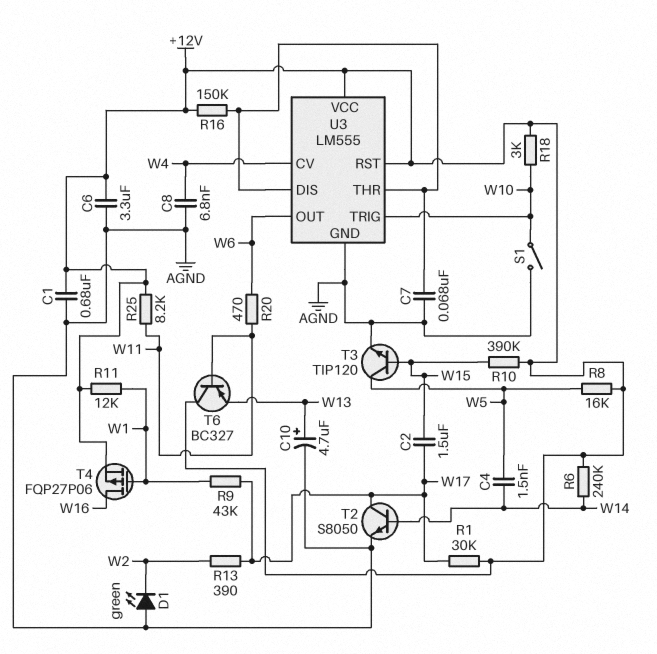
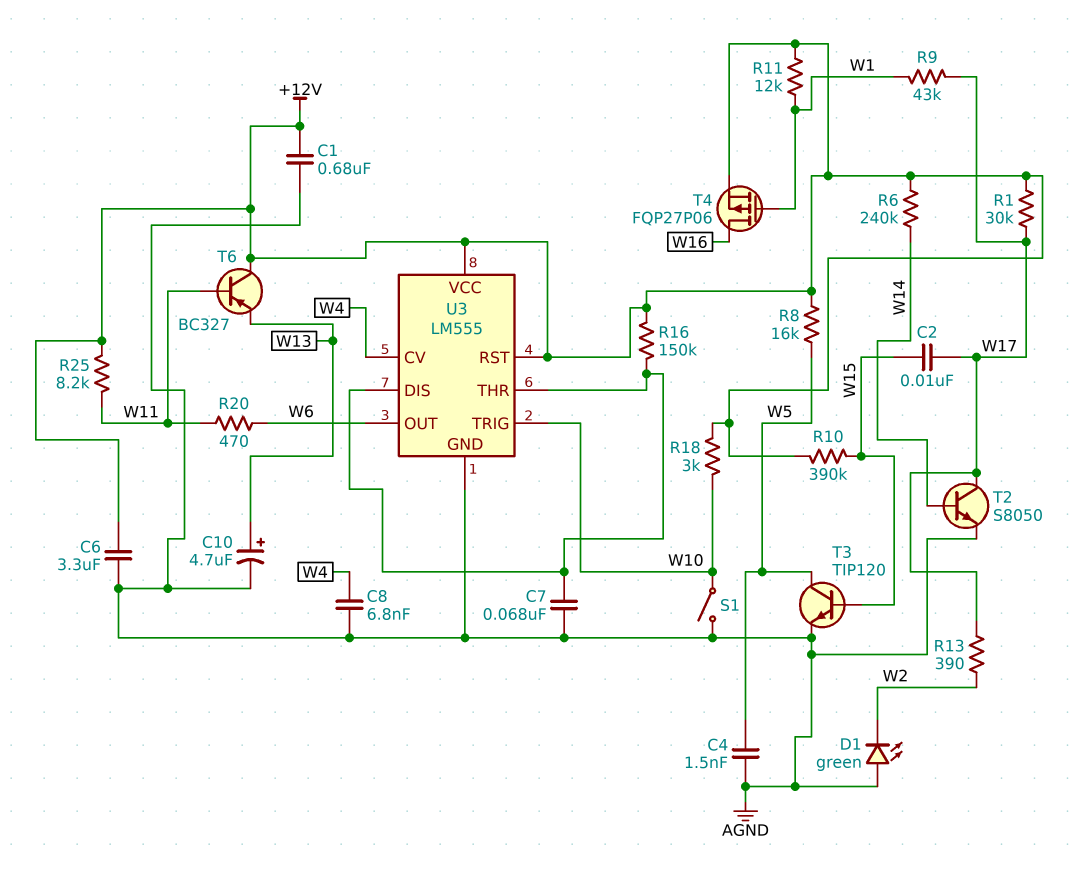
C2: 1.5uF (W15, W17) -> 10nF (W15, W17)
C4: 1.5nF (W5, W14) -> 1.5nF (AGND, W5)

